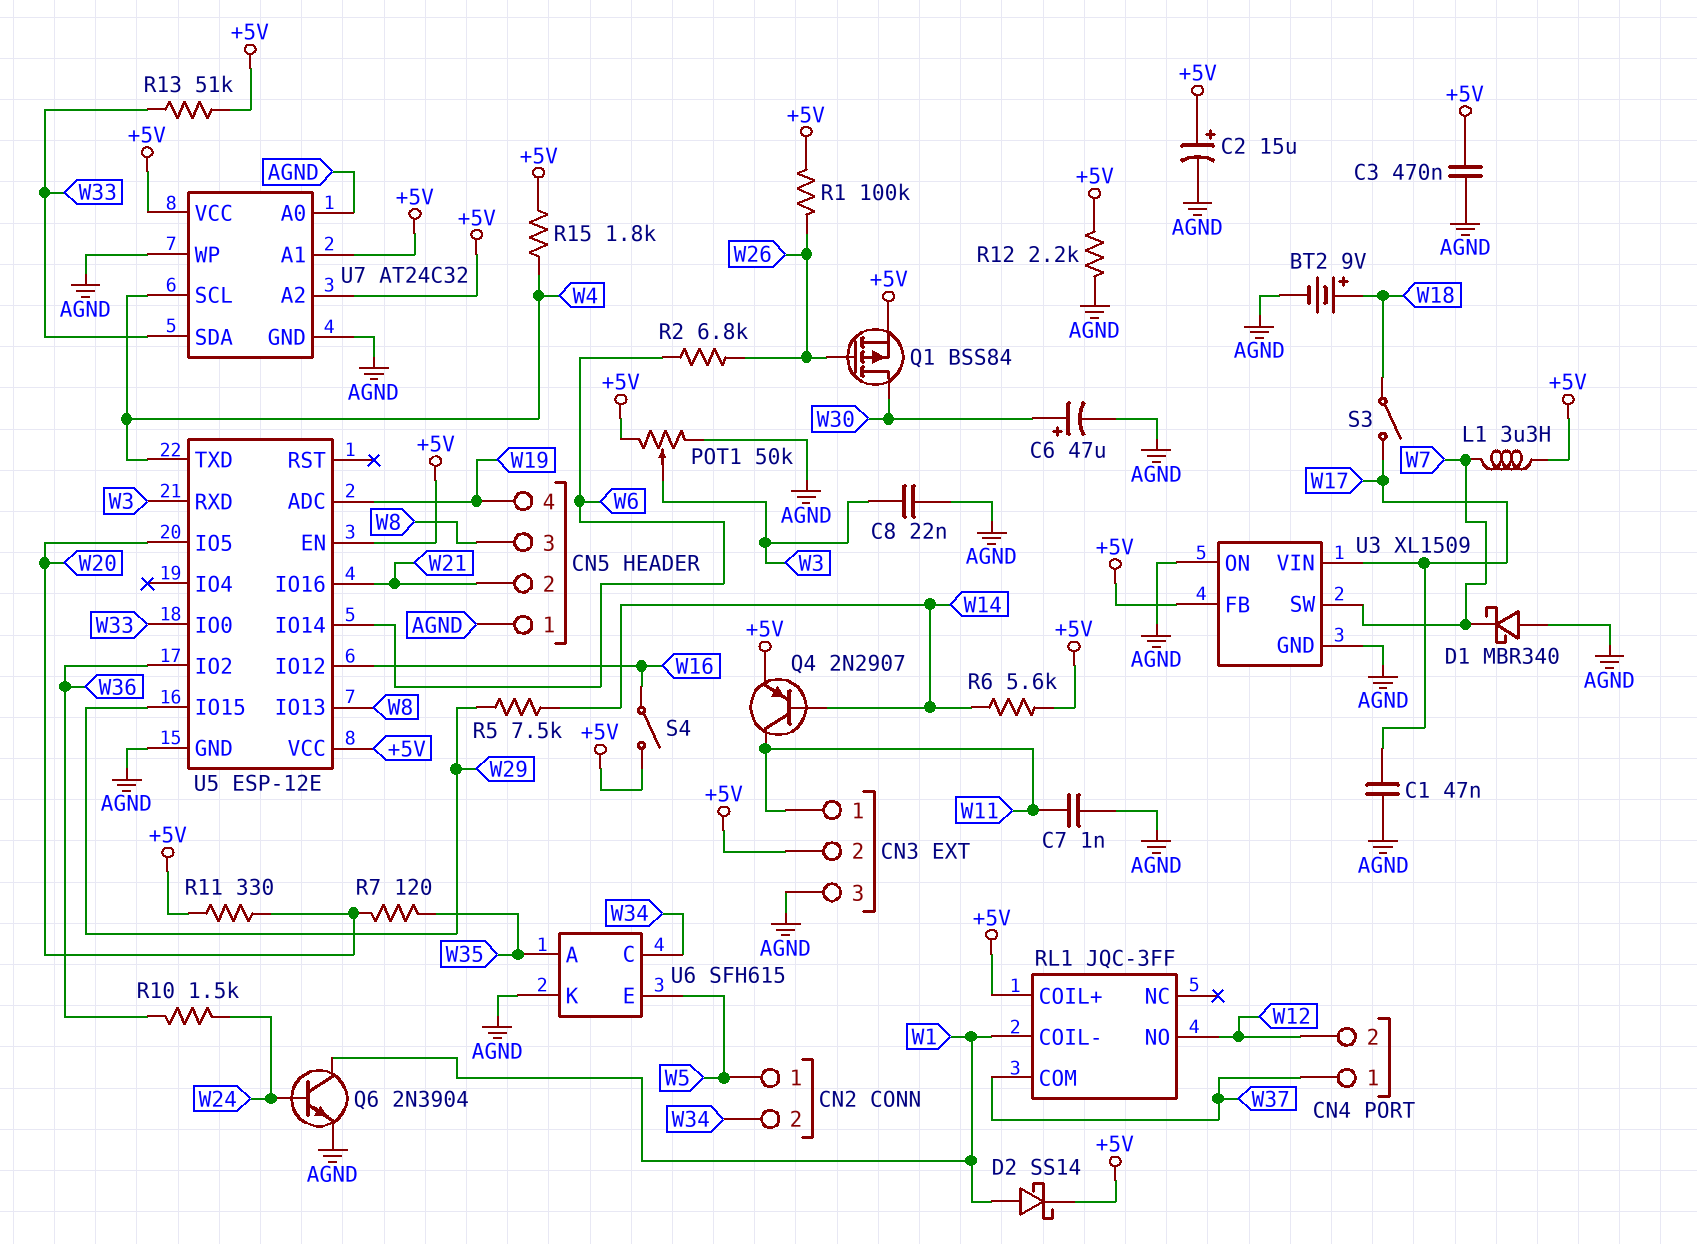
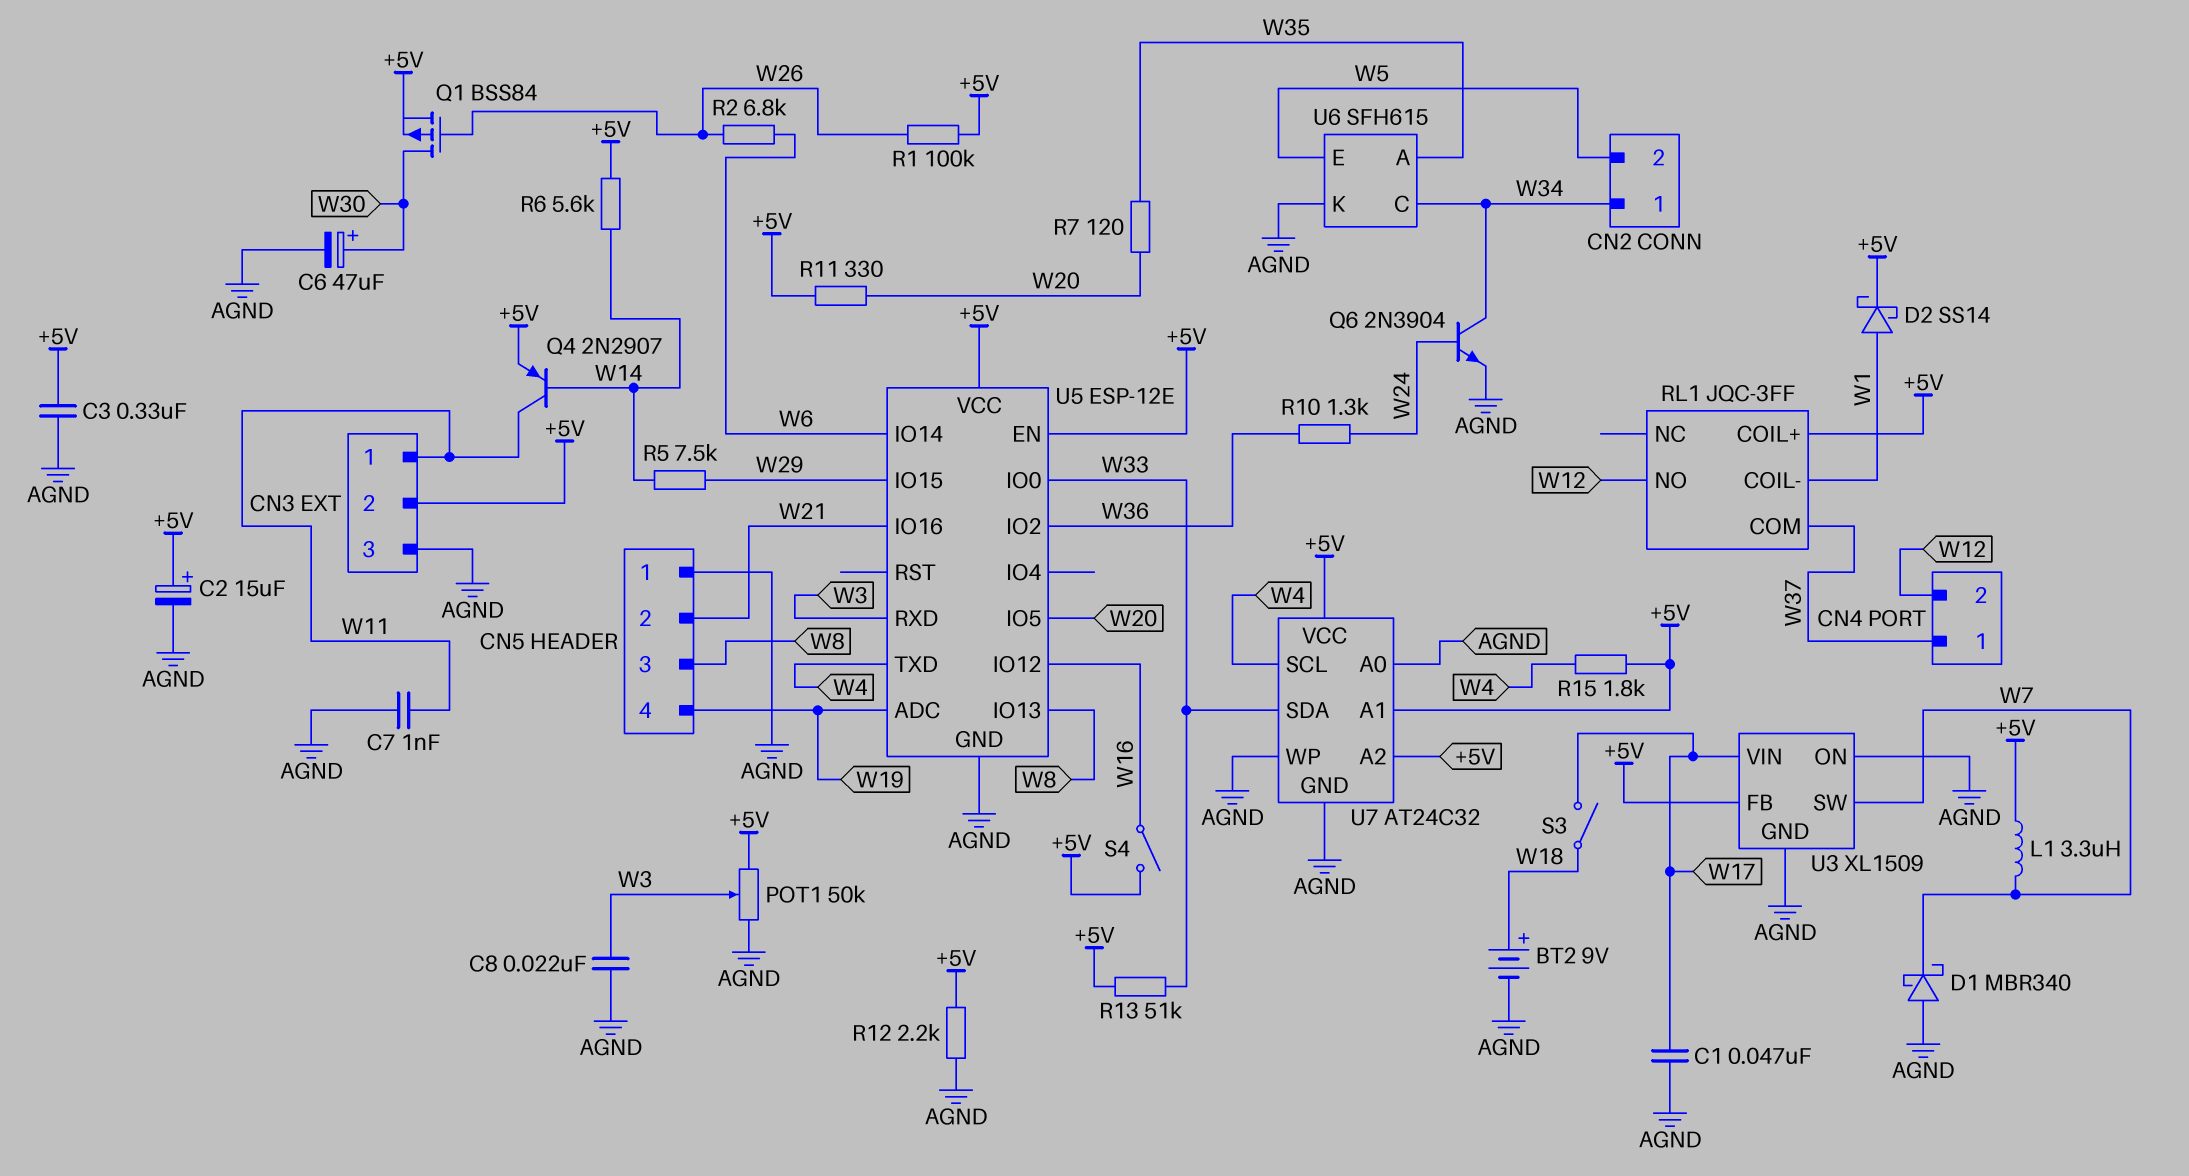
C3: 470nF (+5V, AGND) -> 330nF (+5V, AGND)
CN2 pin 1: W5 -> W34
CN2 pin 2: W34 -> W5
Q6: NPN 2N3904 (B W24, C W1, E AGND) -> NPN 2N3904 (B W24, C W34, E AGND)
R10: 1.5k (W24, W36) -> 1.3k (W24, W36)

